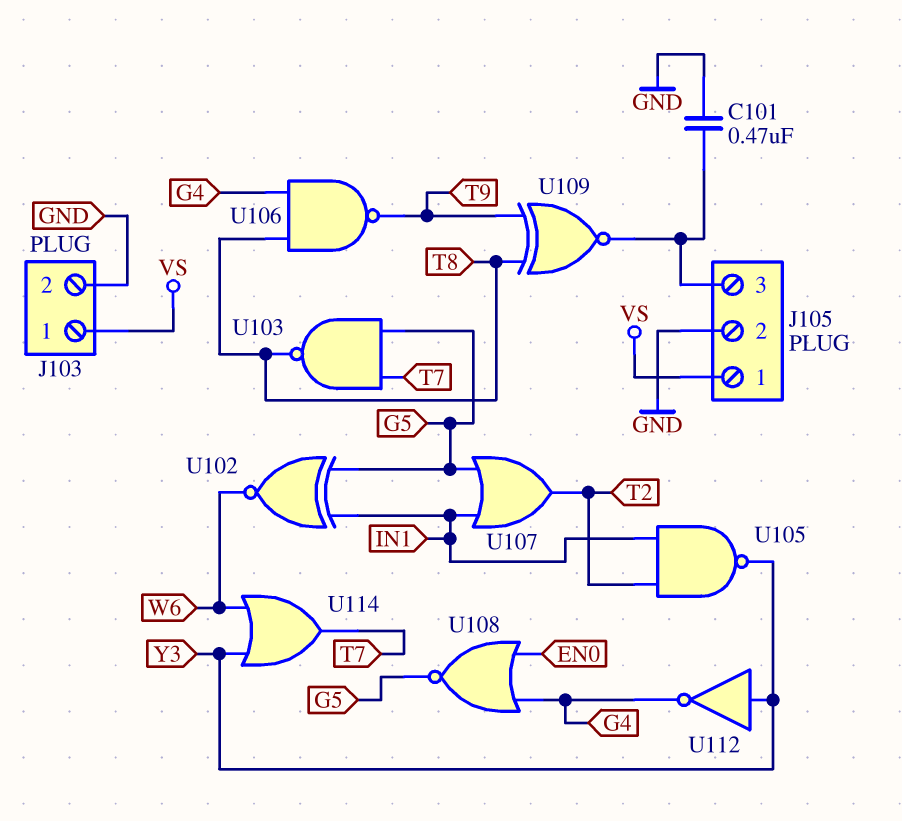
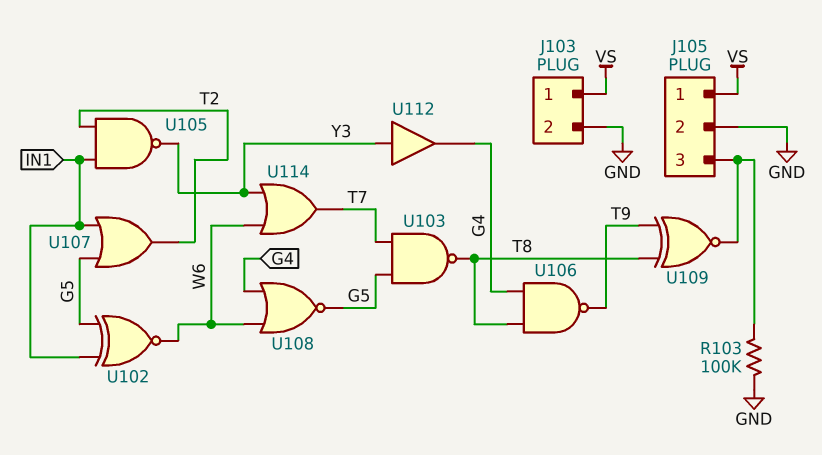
C101: 470nF (GND, J105/3) -> none
R103: none -> 100k (GND, J105/3)
U108: NOR (in EN0, in G4, out G5) -> NOR (in G4, in W6, out G5)
U112: NOT (in Y3, out G4) -> buffer (in Y3, out G4)

